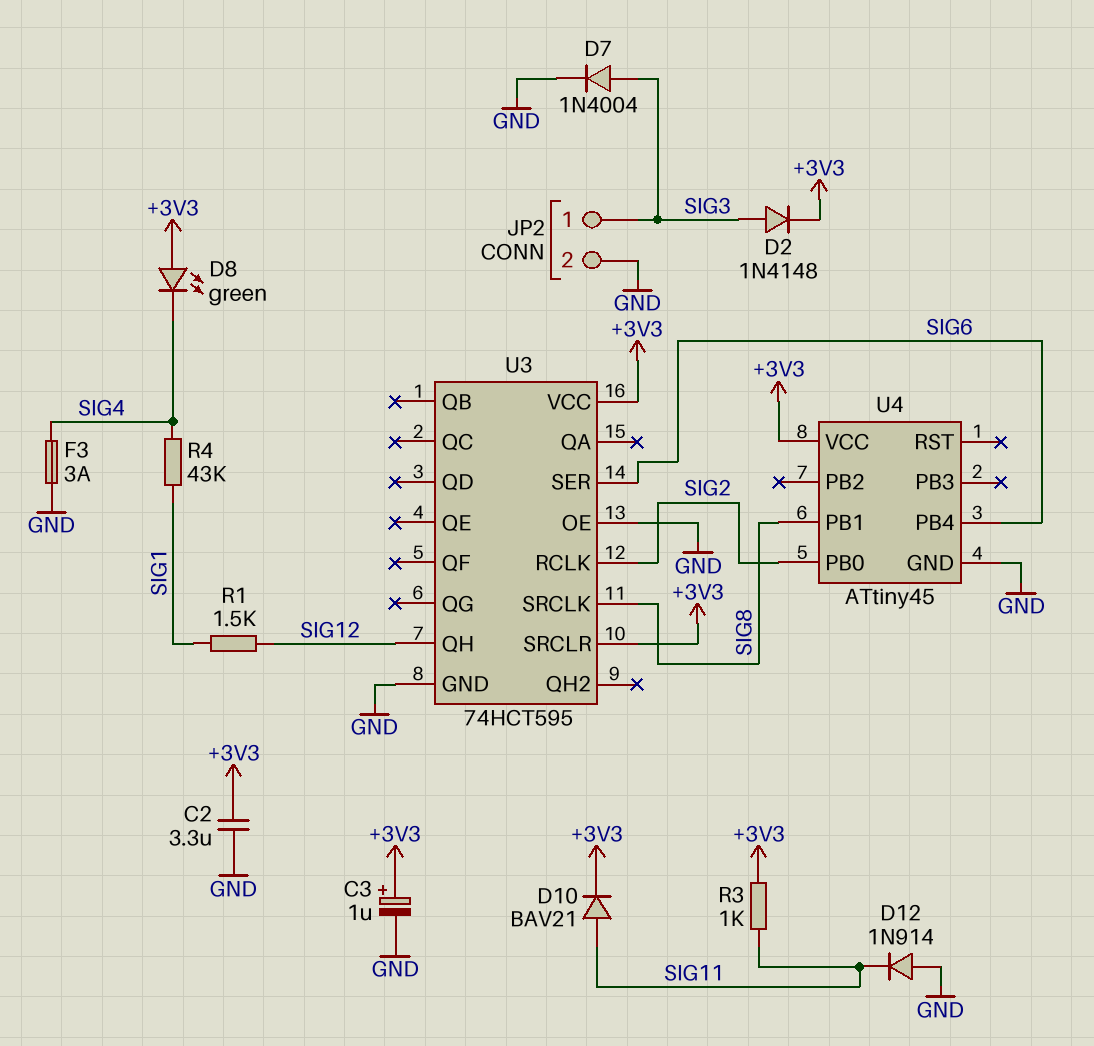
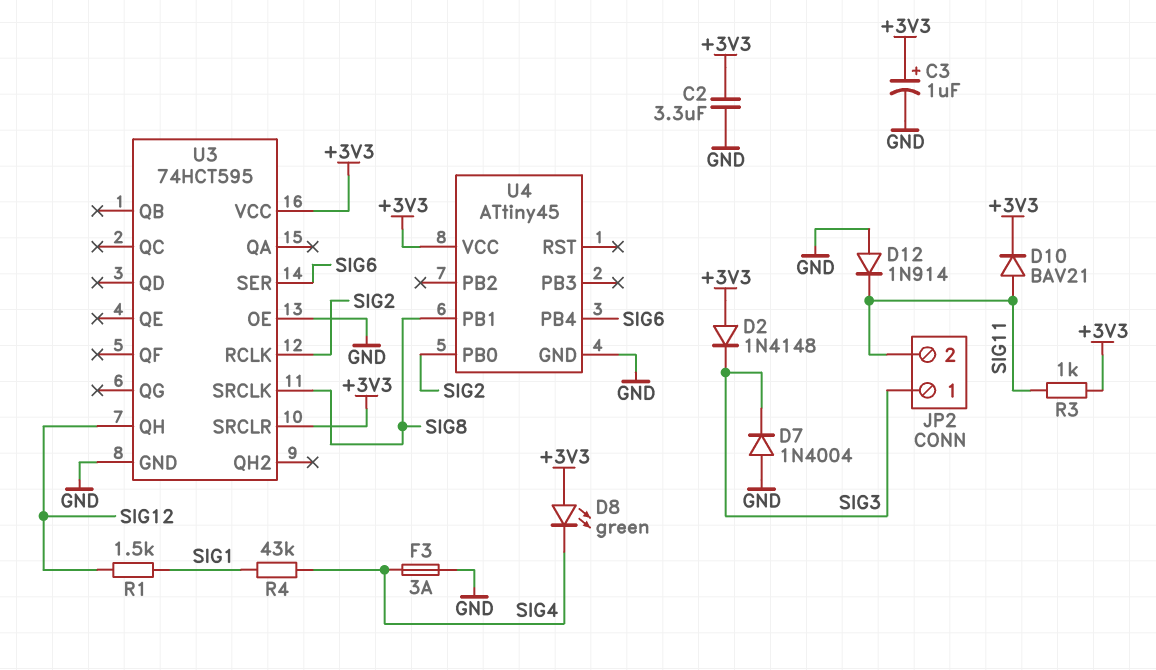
D2: diode 1N4148 (A SIG3, K +3V3) -> diode 1N4148 (A +3V3, K SIG3)
D7: diode 1N4004 (A SIG3, K GND) -> diode 1N4004 (A GND, K SIG3)
JP2 pin 2: GND -> SIG11

